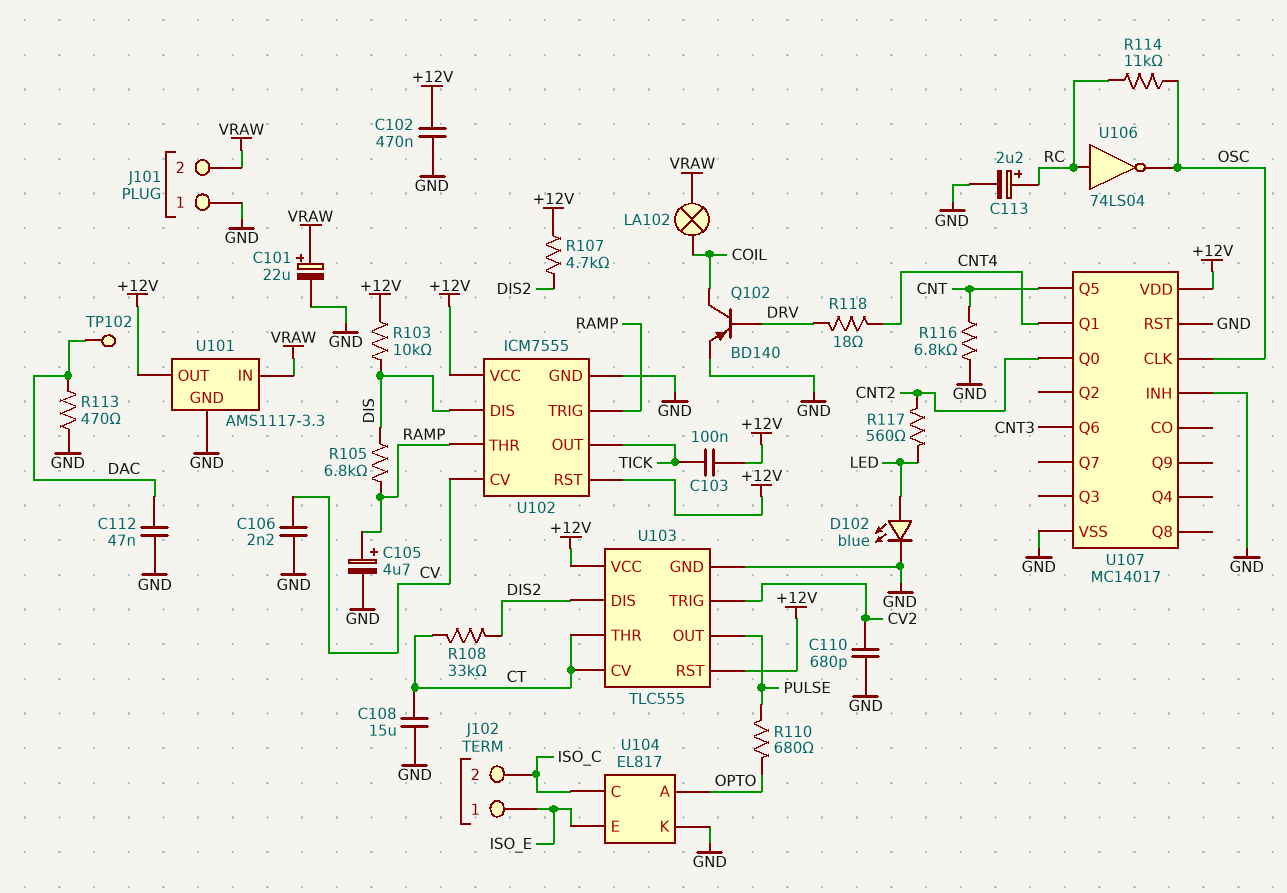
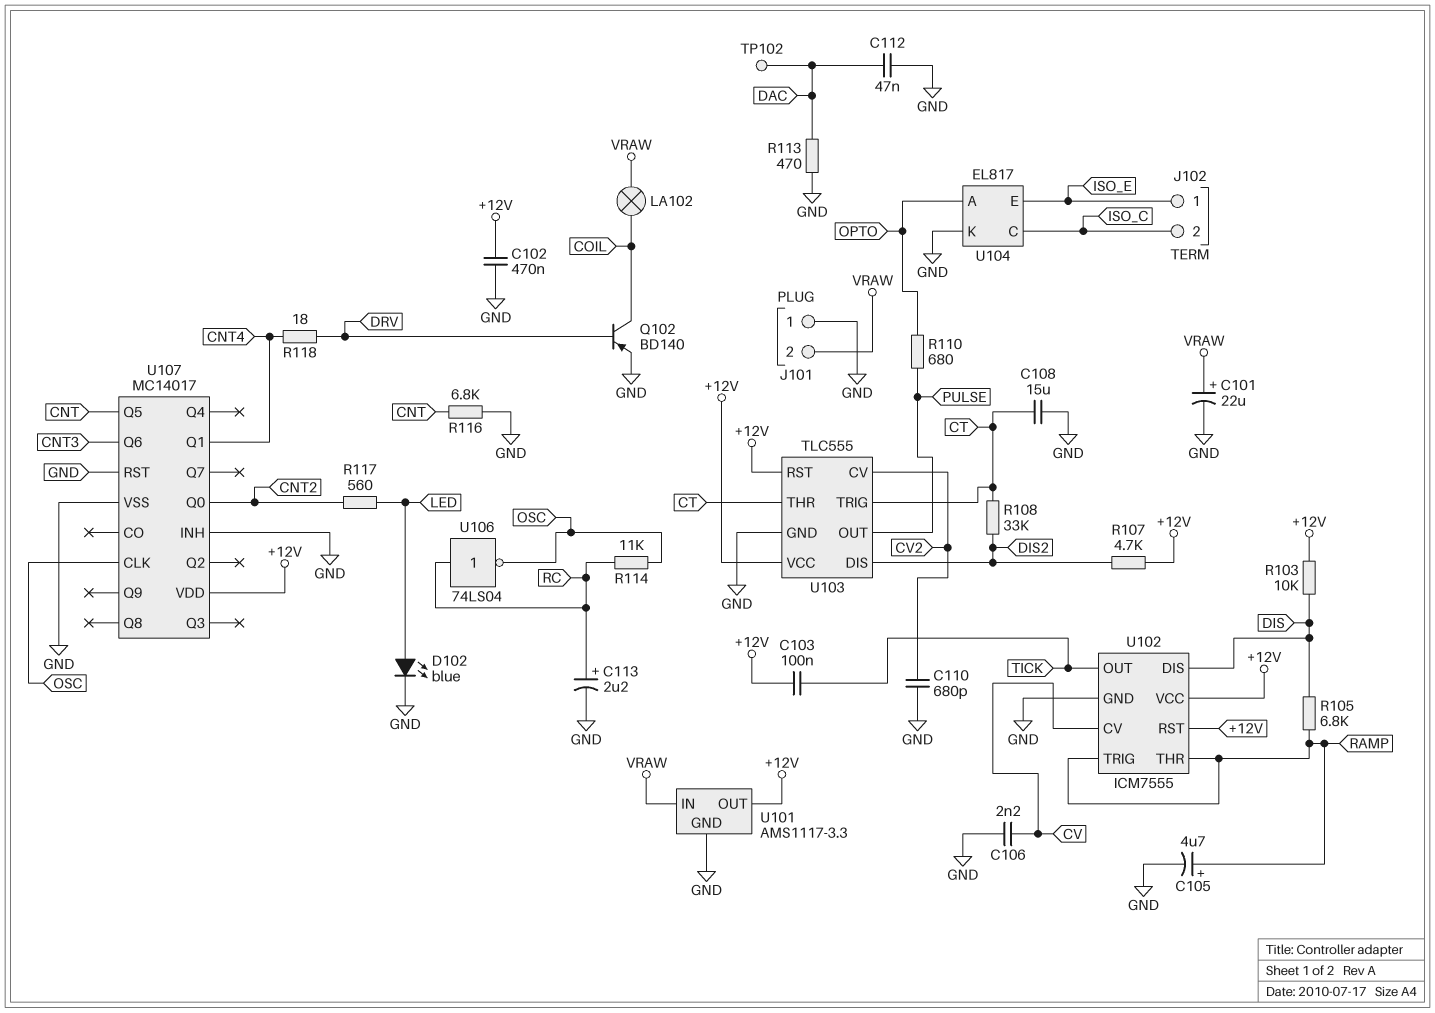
U103 pin CV: CT -> CV2
U103 pin TRIG: CV2 -> CT

